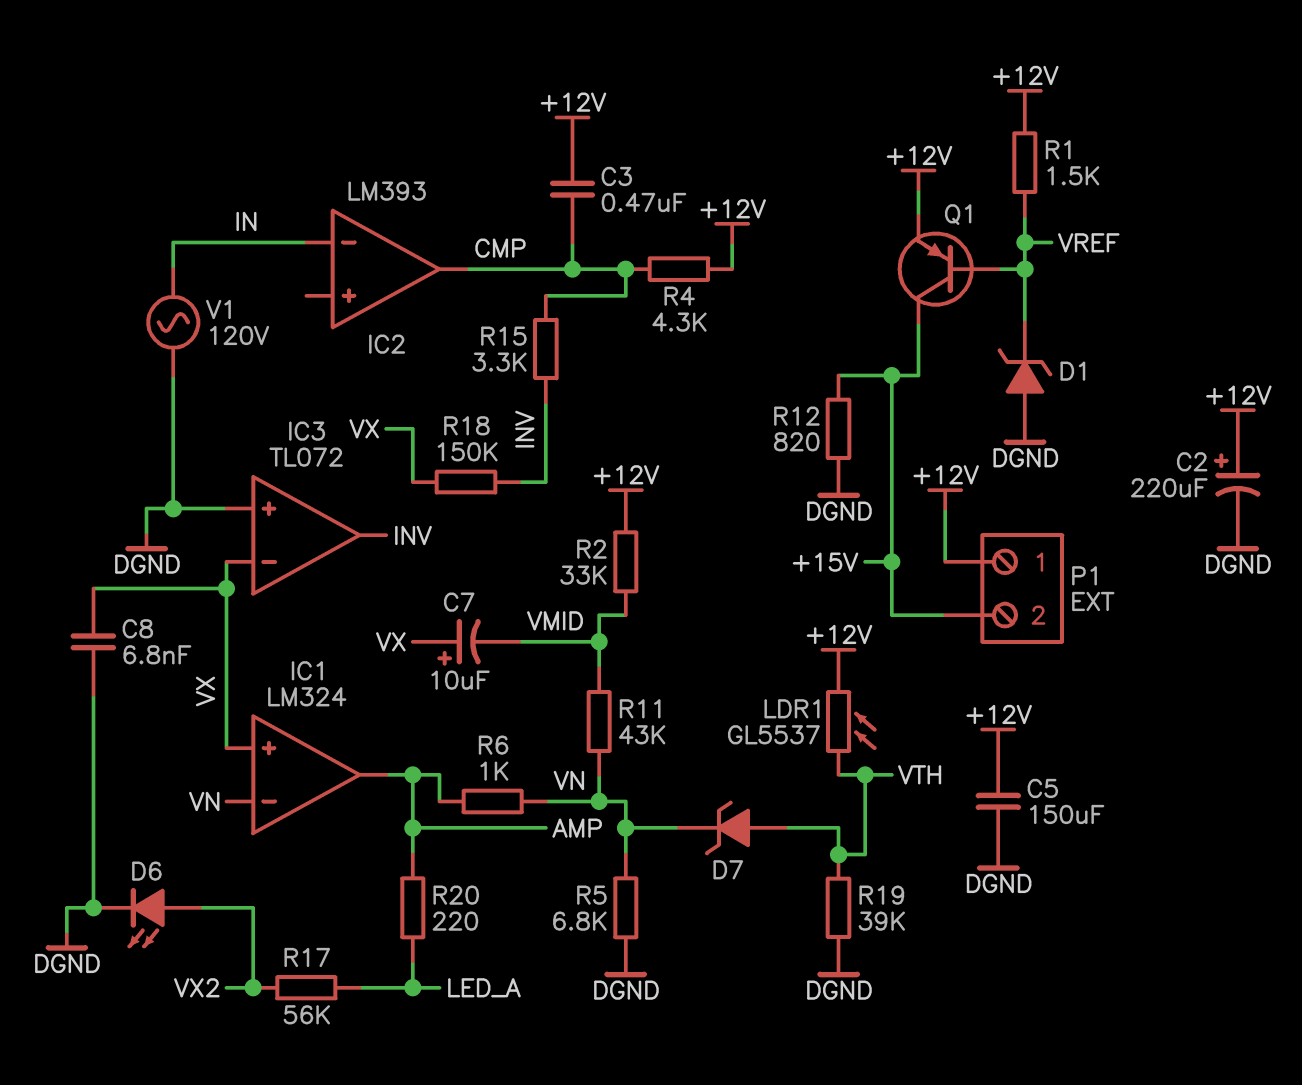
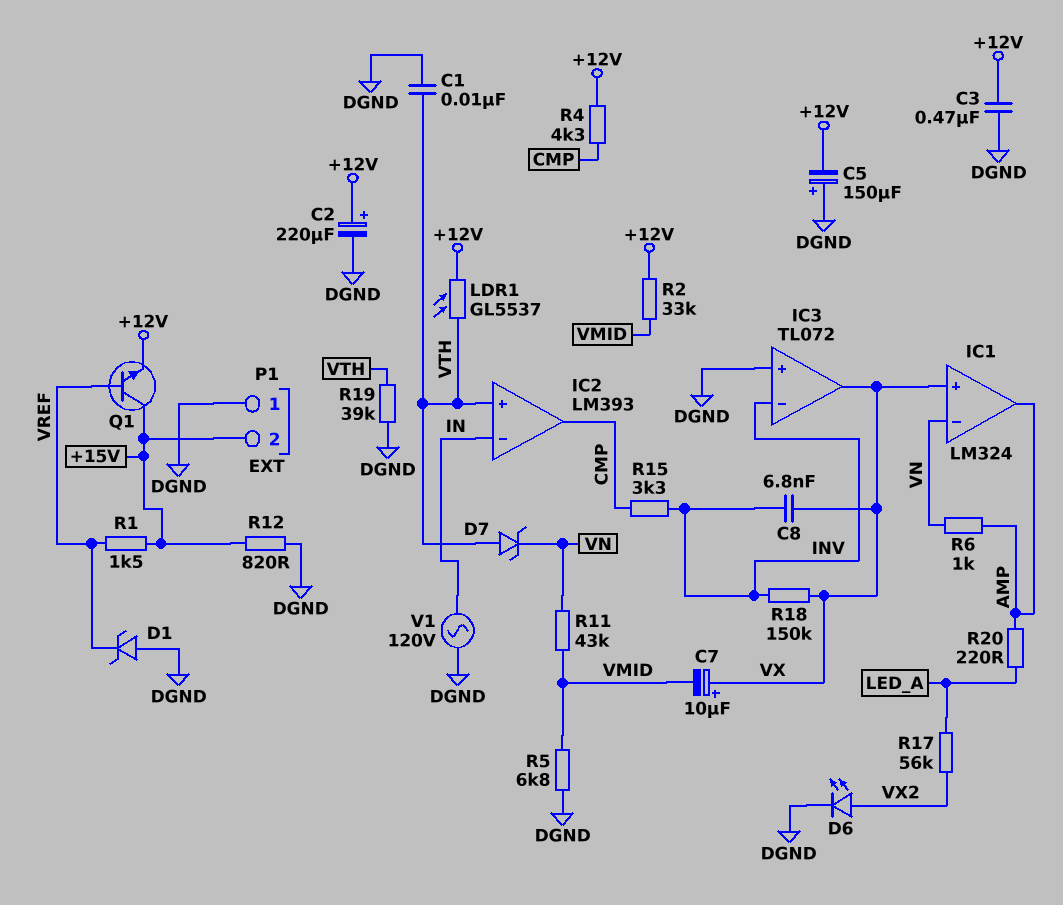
C1: none -> 10nF (DGND, VTH)
C3: 470nF (+12V, CMP) -> 470nF (+12V, DGND)
C5: 150uF (+12V, DGND) -> 150uF (plus DGND, minus +12V)
C8: 6.8nF (DGND, VX) -> 6.8nF (INV, VX)
IC2 pin in+: none -> VTH
IC3 pin in-: VX -> INV
IC3 pin out: INV -> VX
P1 pin 1: +12V -> DGND
Q1: PNP (B VREF, C +15V, E +12V) -> NPN (B VREF, C +15V, E +12V)
R1: 1.5k (+12V, VREF) -> 1.5k (+15V, VREF)
R5: 6.8k (DGND, VN) -> 6.8k (DGND, VMID)

